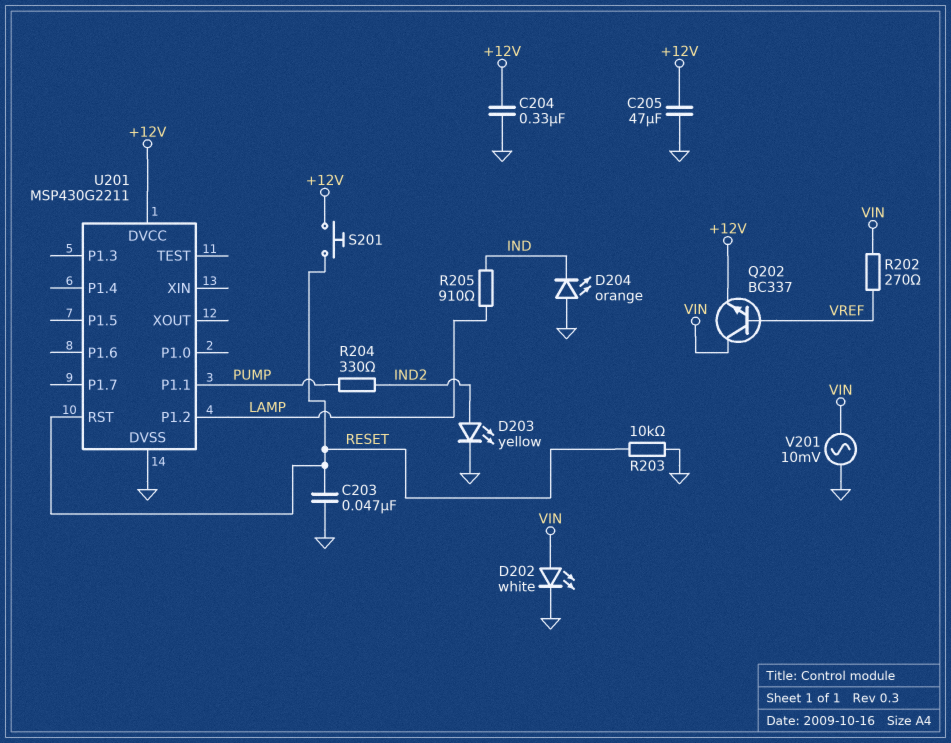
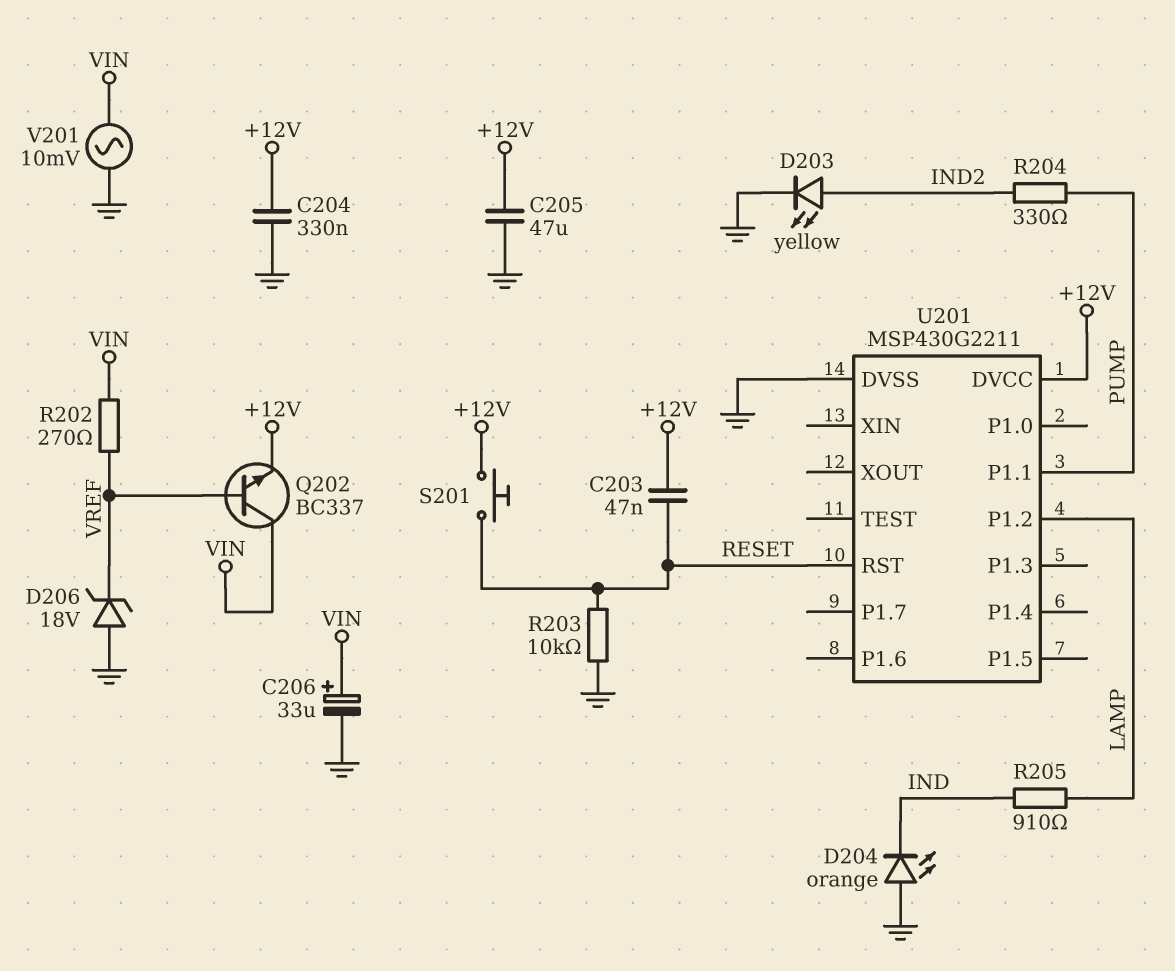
C203: 47nF (GND, RESET) -> 47nF (+12V, RESET)
C206: none -> 33uF (plus VIN, minus GND)
D202: LED white (A VIN, K GND) -> none
D206: none -> zener 18V (A GND, K VREF)

